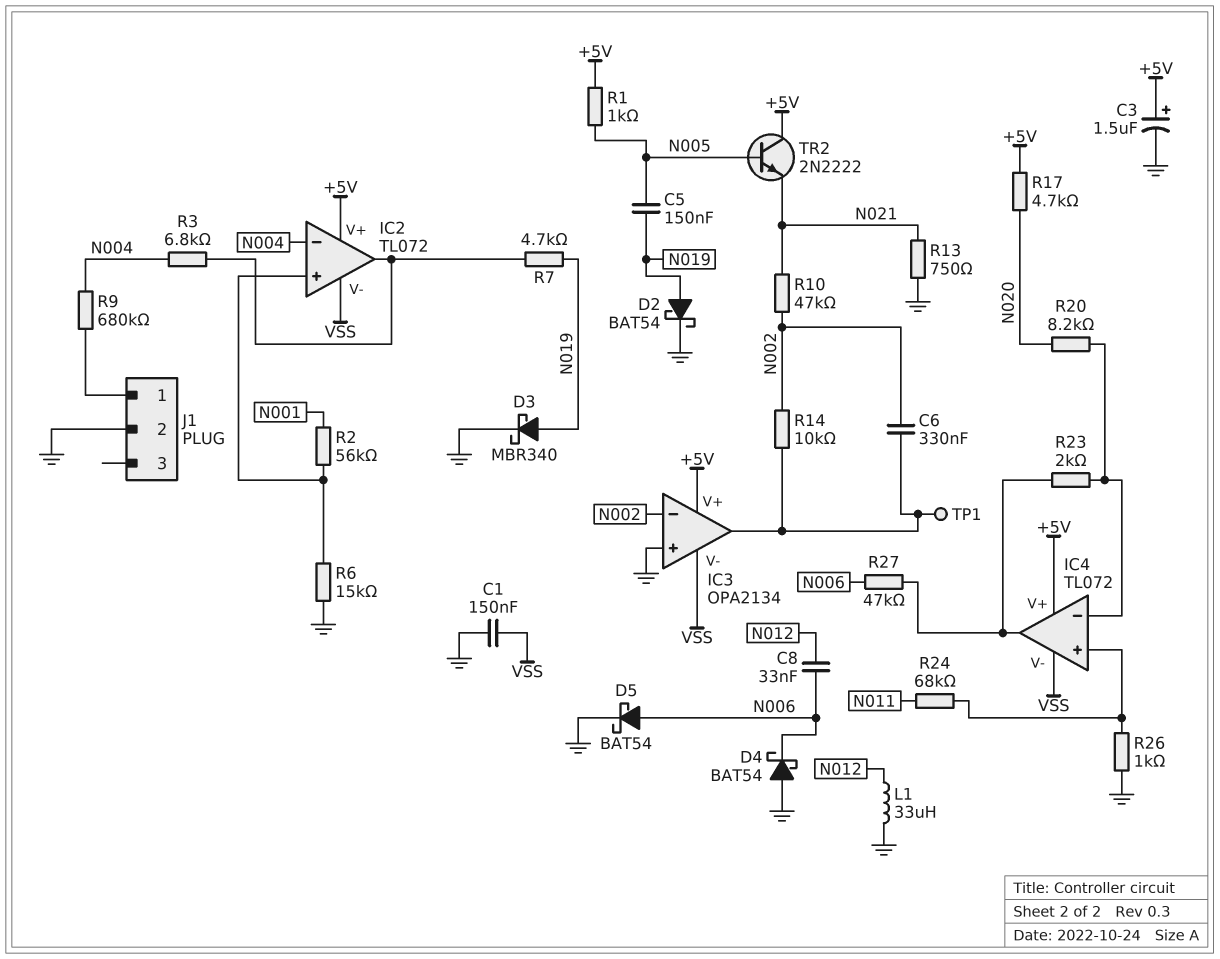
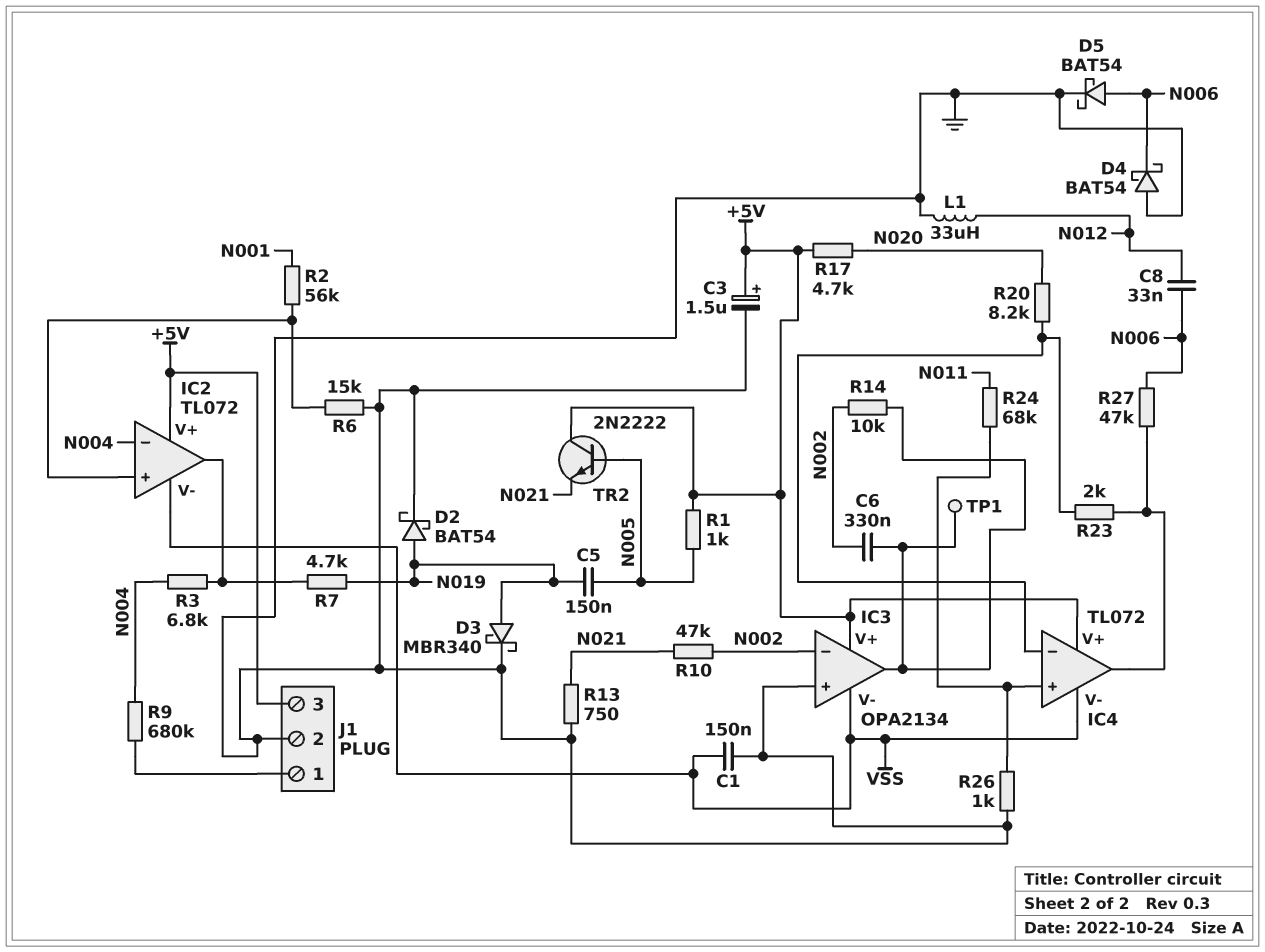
J1 pin 3: none -> +5V

